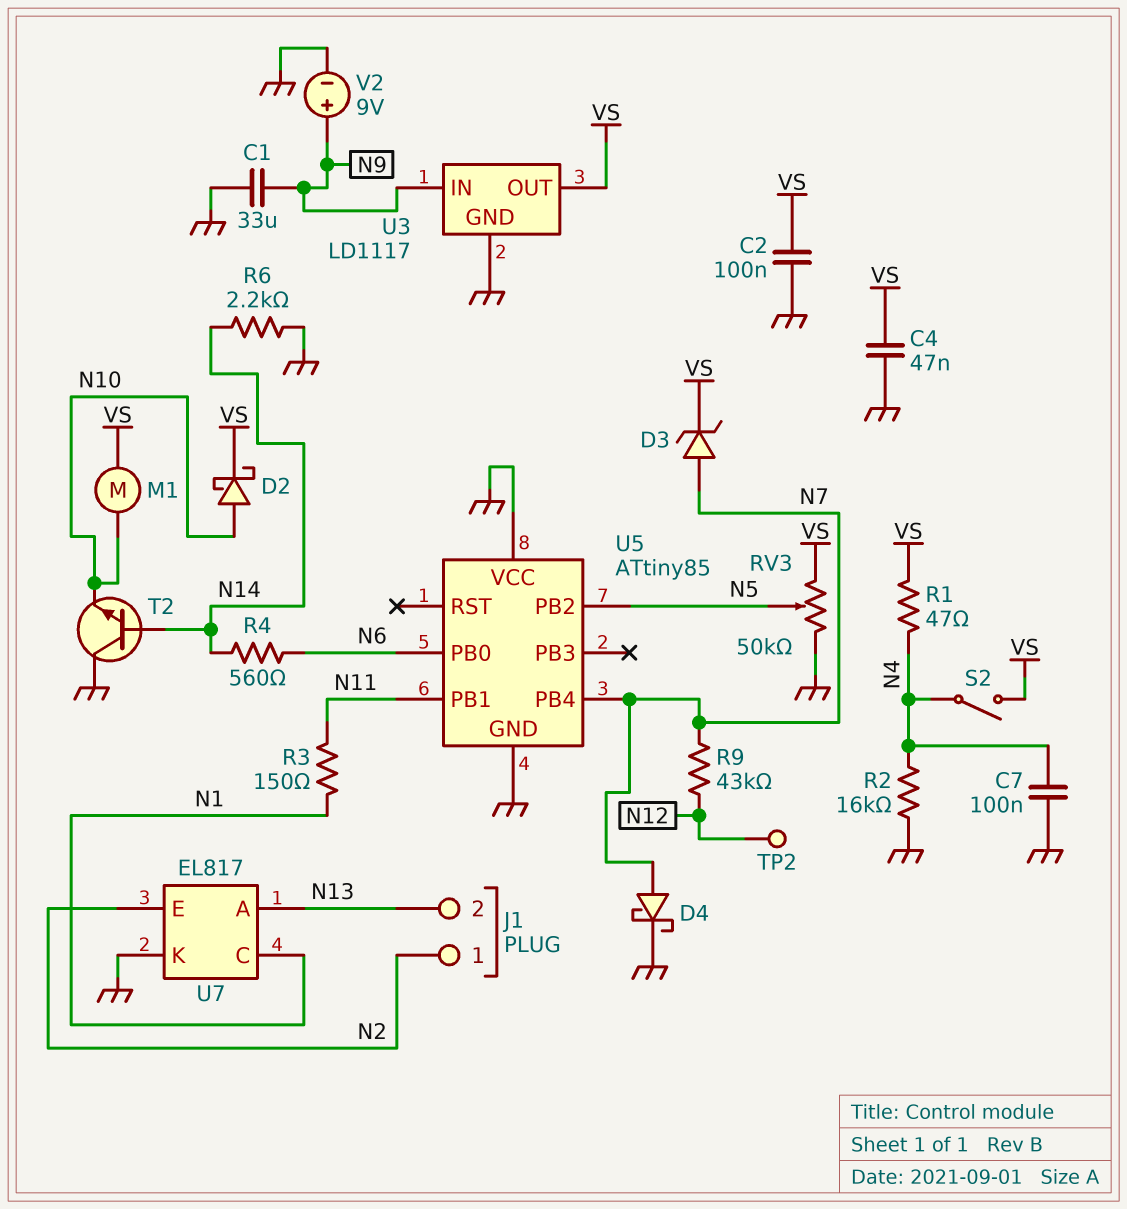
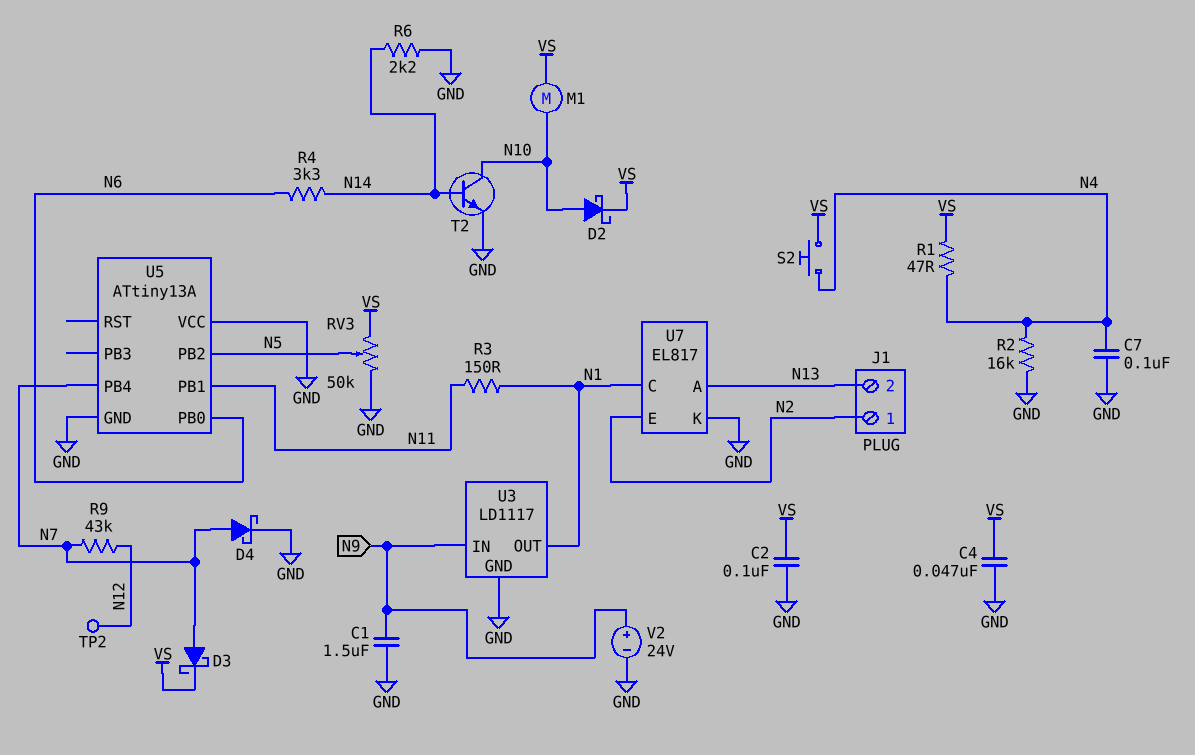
C1: 33uF (GND, N9) -> 1.5uF (GND, N9)
D3: zener (A N7, K VS) -> schottky (A N7, K VS)
R4: 560 (N6, N14) -> 3.3k (N6, N14)
S2: switch (N4, VS) -> button (N4, VS)
T2: NPN (B N14, C GND, E N10) -> NPN (B N14, C N10, E GND)
U3 pin OUT: VS -> N1
U5: ATtiny85 -> ATtiny13A
V2: 9V (plus N9, minus GND) -> 24V (plus N9, minus GND)

